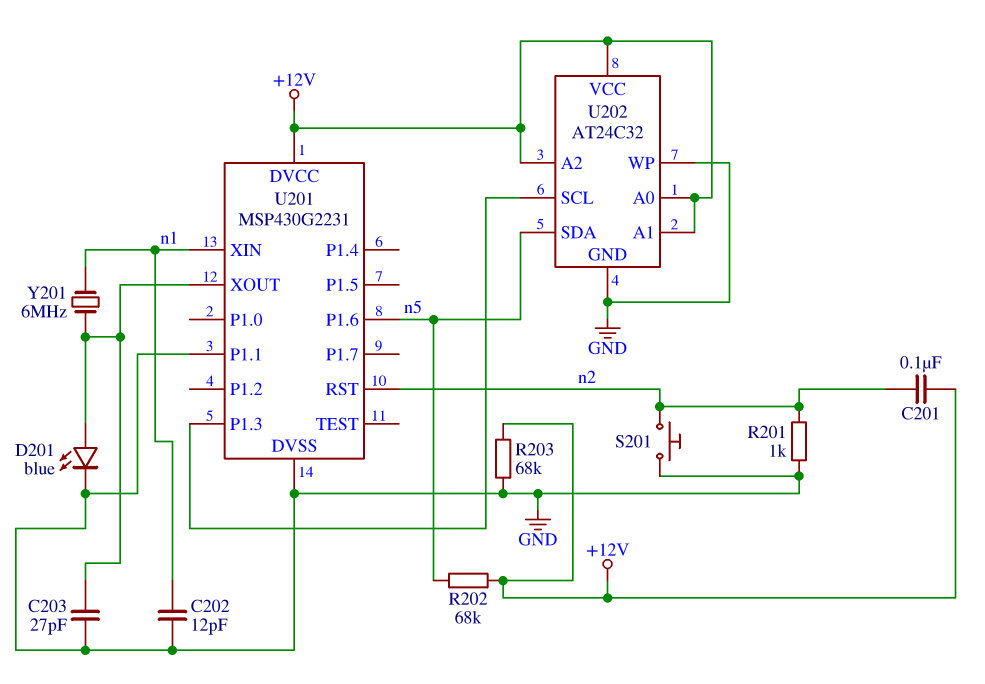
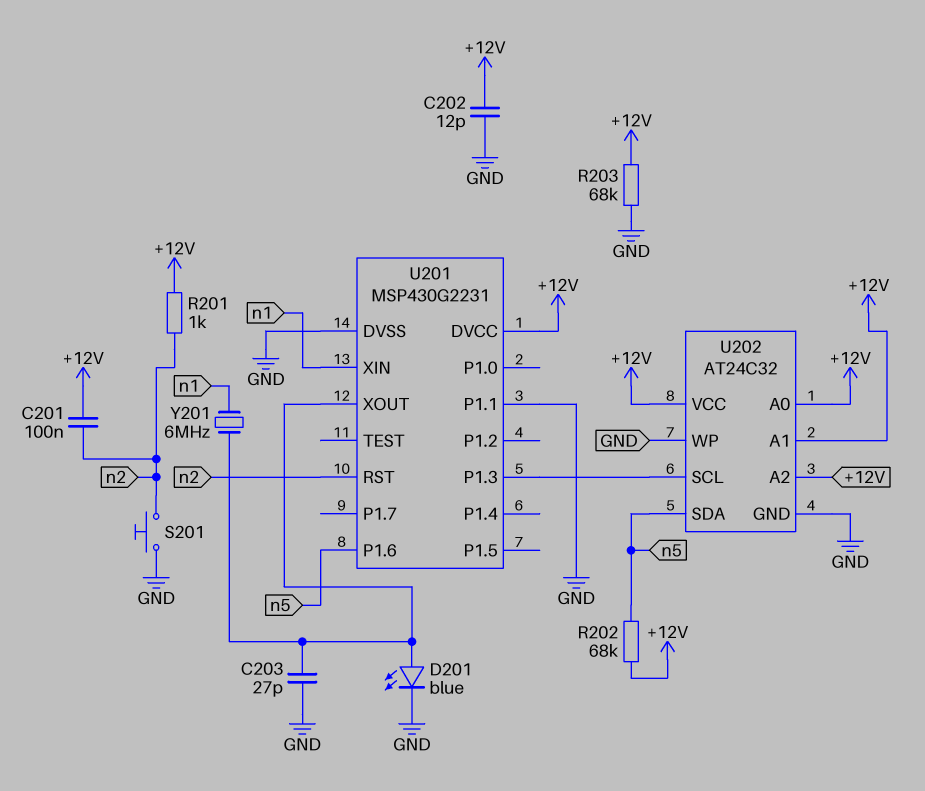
C202: 12pF (GND, n1) -> 12pF (+12V, GND)
R201: 1k (GND, n2) -> 1k (+12V, n2)

